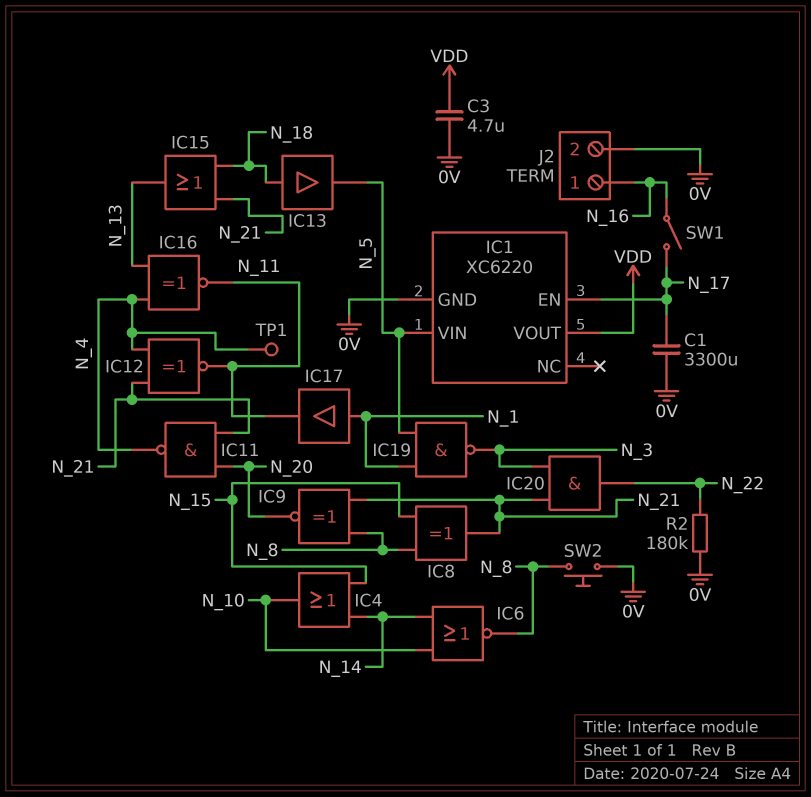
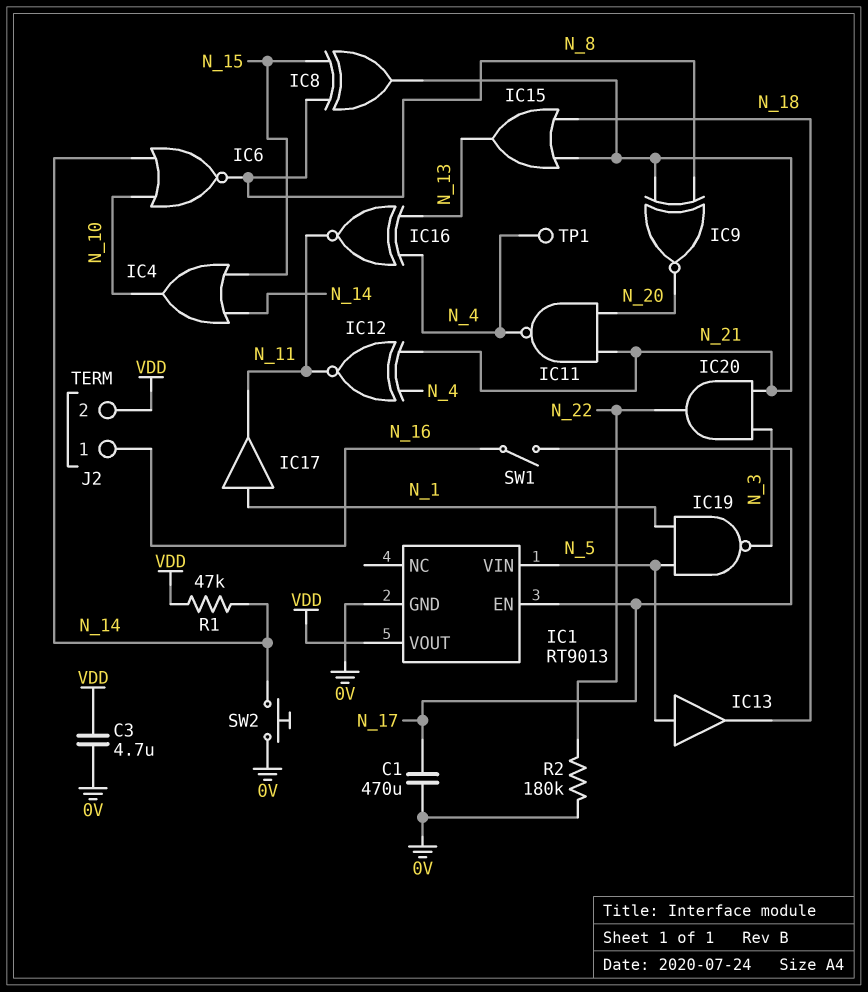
C1: 3300uF (0V, N_17) -> 470uF (0V, N_17)
IC1: XC6220 -> RT9013
IC13: buffer (in N_18, out N_5) -> buffer (in N_5, out N_18)
J2 pin 2: 0V -> VDD
R1: none -> 47k (N_14, VDD)
SW2: button (0V, N_8) -> button (0V, N_14)

